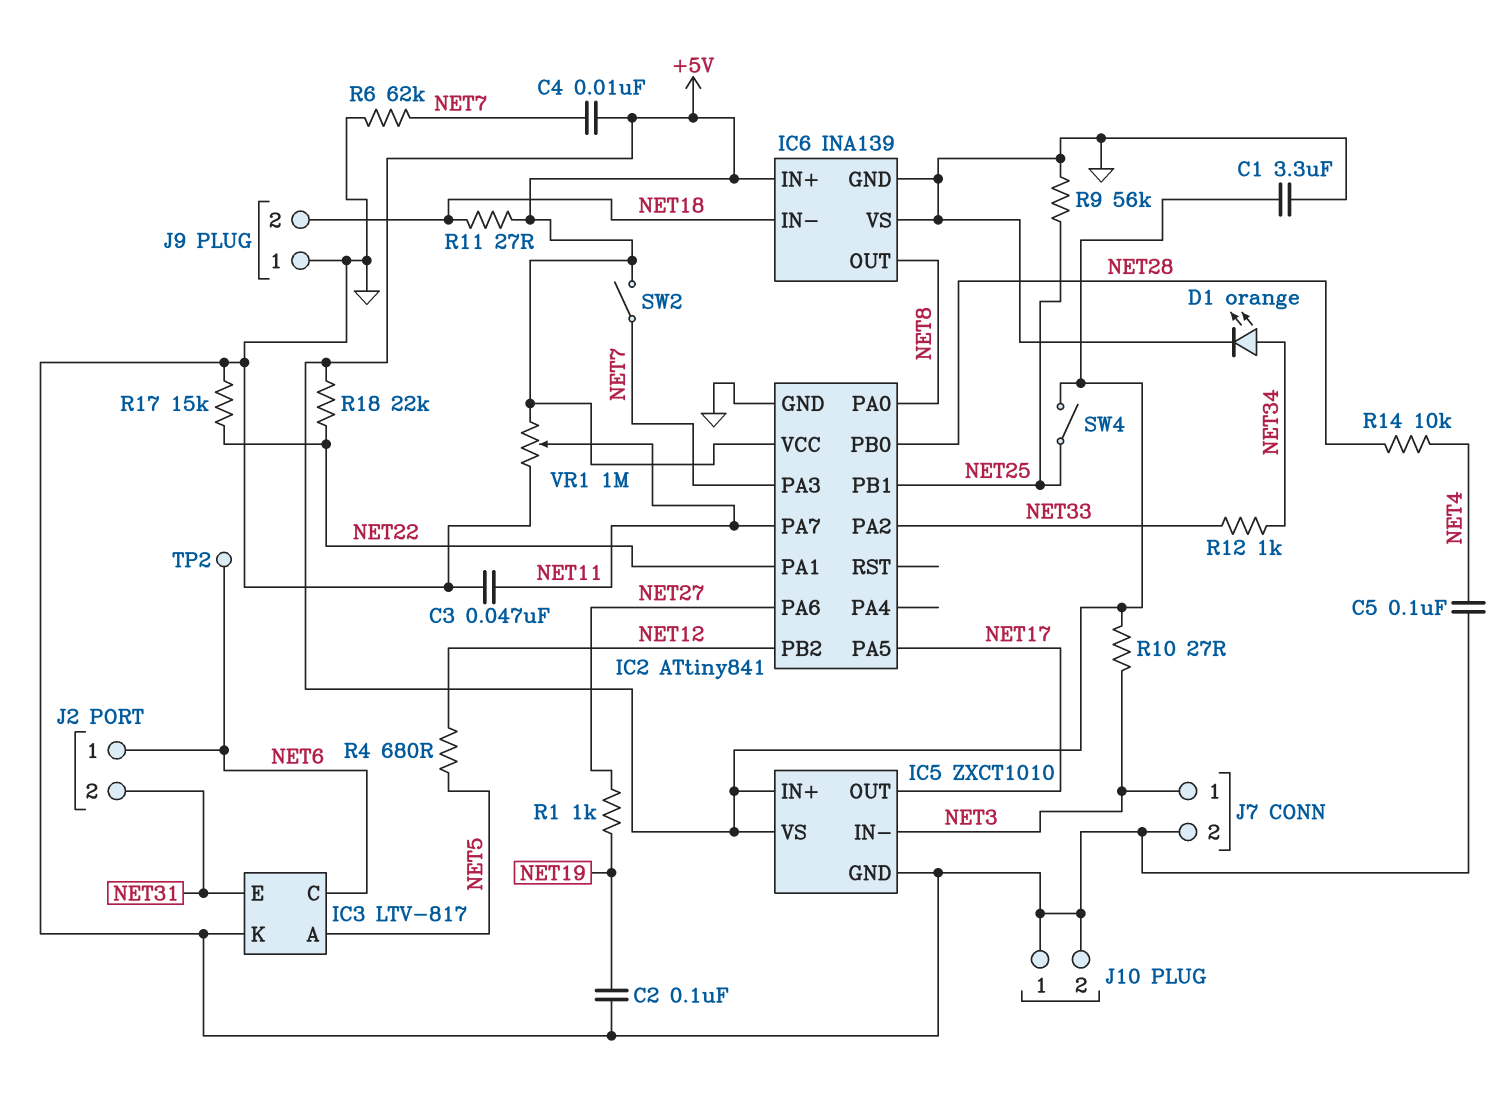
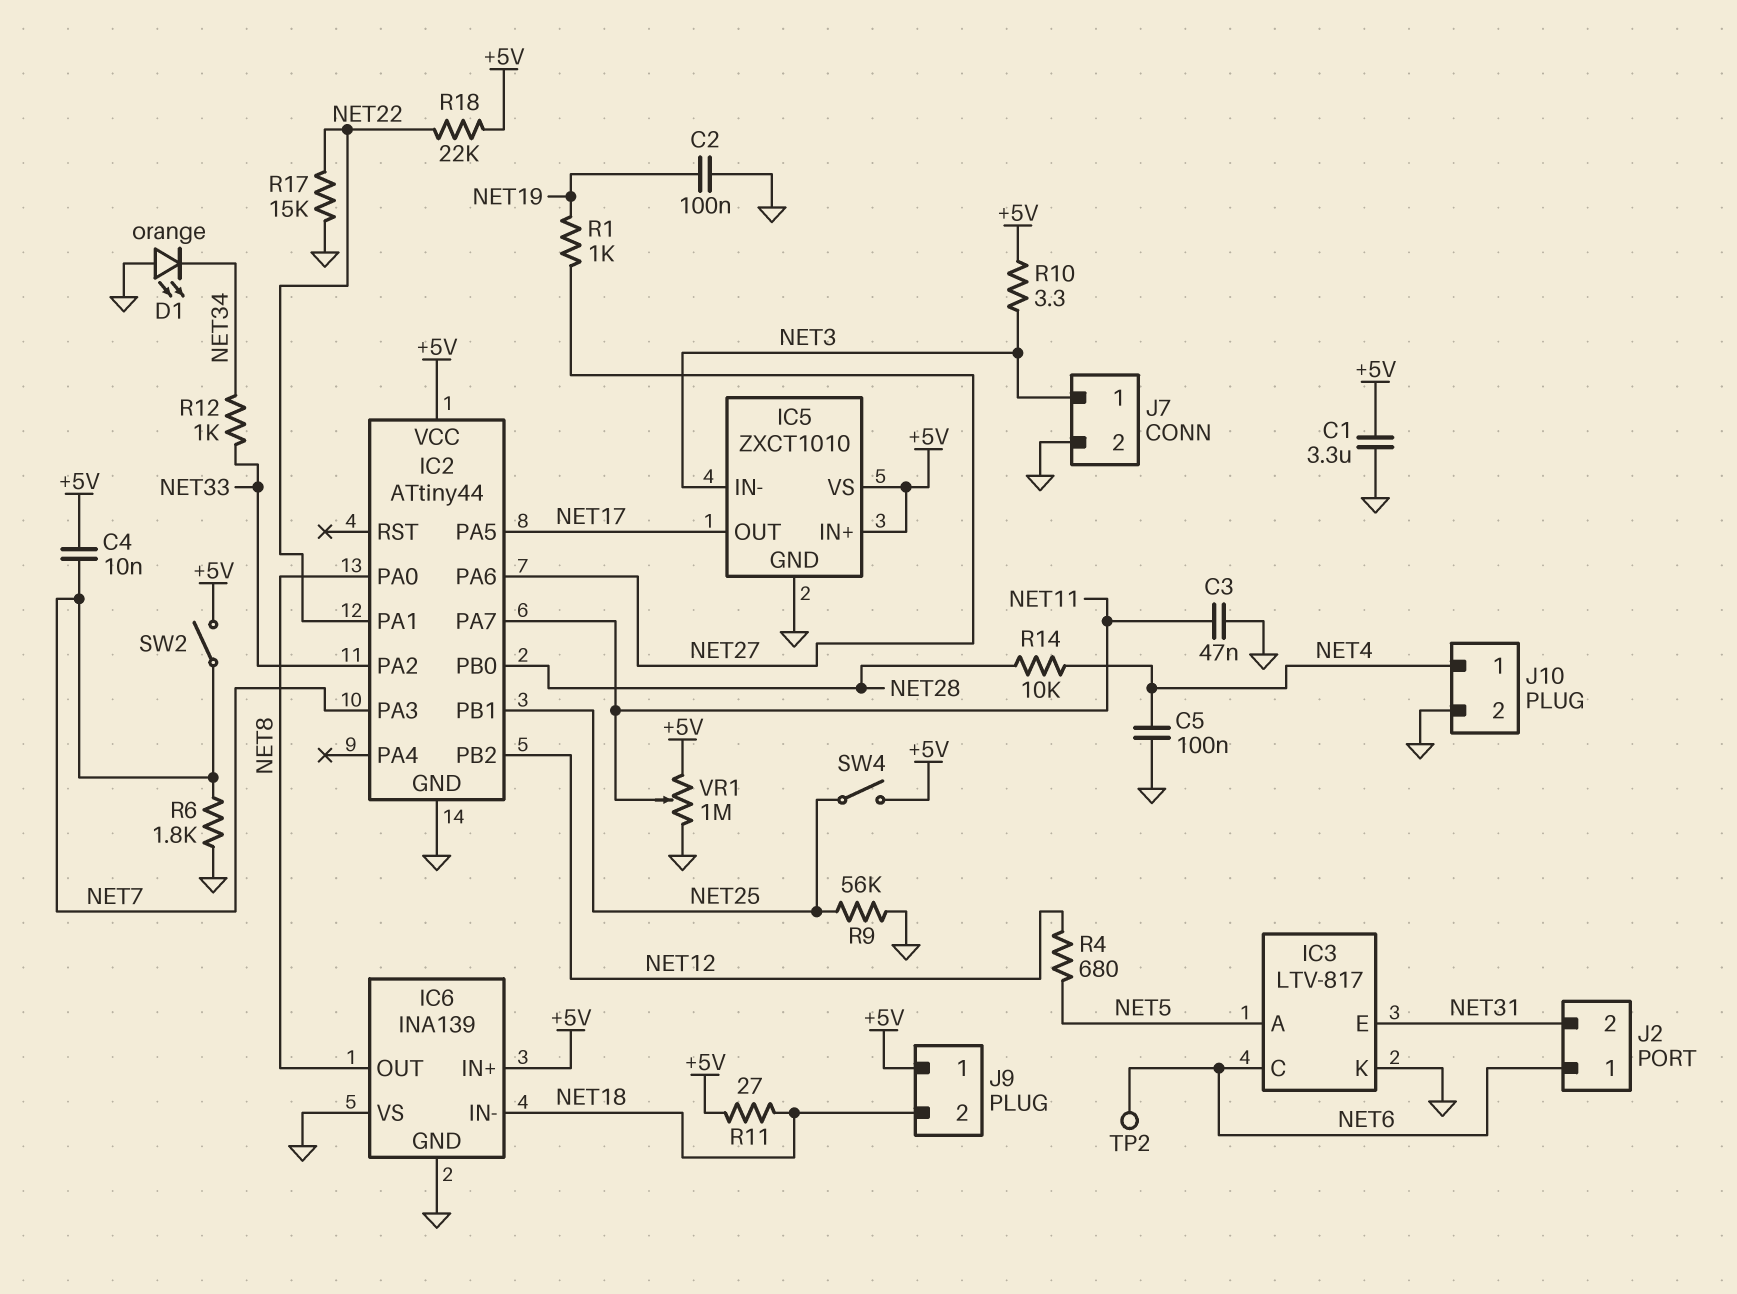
D1: LED orange (A NET34, K GND) -> LED orange (A GND, K NET34)
IC2: ATtiny841 -> ATtiny44
J9 pin 1: GND -> +5V
J10 pin 1: GND -> NET4
R6: 62k (GND, NET7) -> 1.8k (GND, NET7)
R10: 27 (+5V, NET3) -> 3.3 (+5V, NET3)

